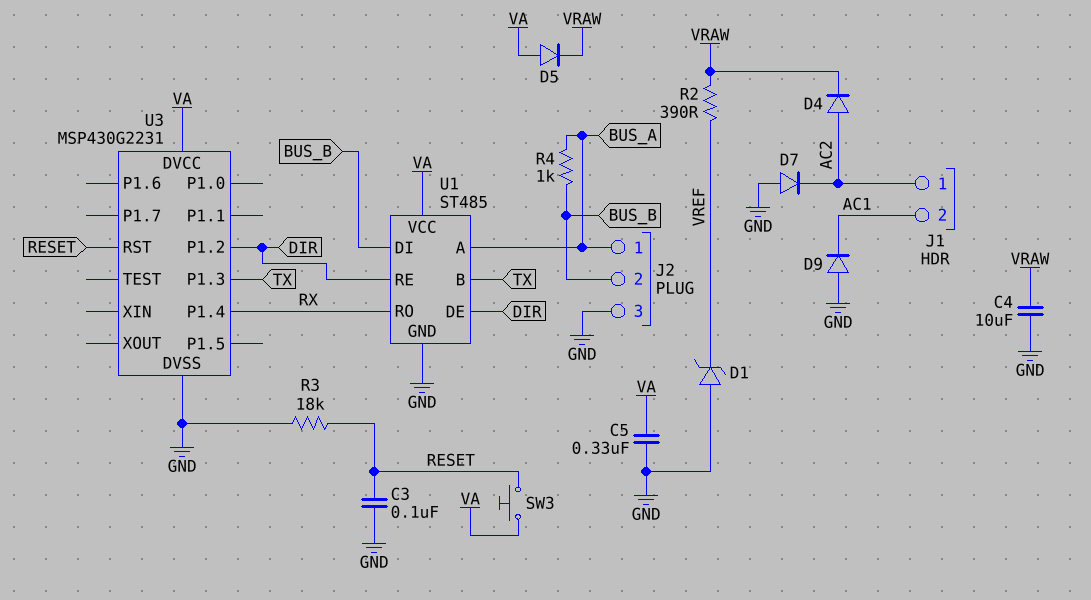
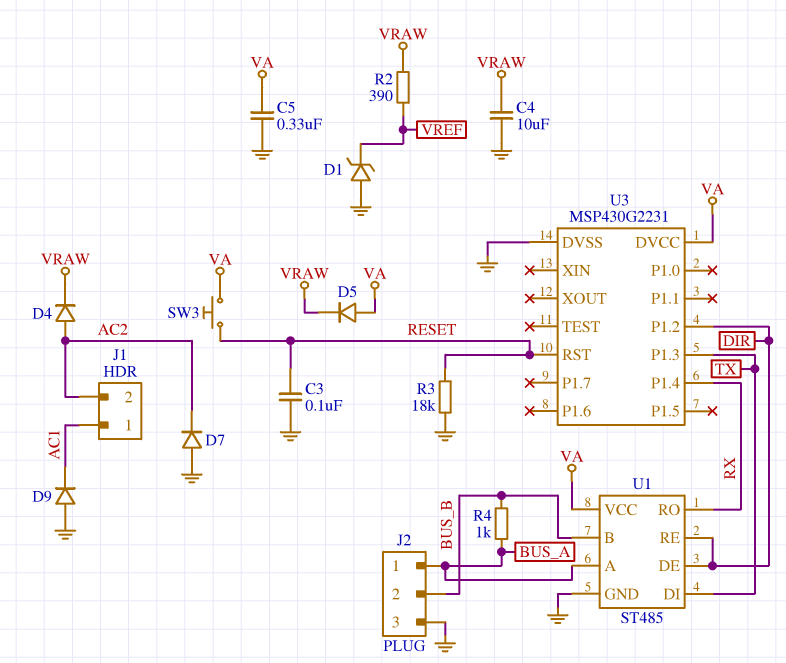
J1 pin 1: AC2 -> AC1
J1 pin 2: AC1 -> AC2
U1 pin B: TX -> BUS_B
U1 pin DI: BUS_B -> TX

